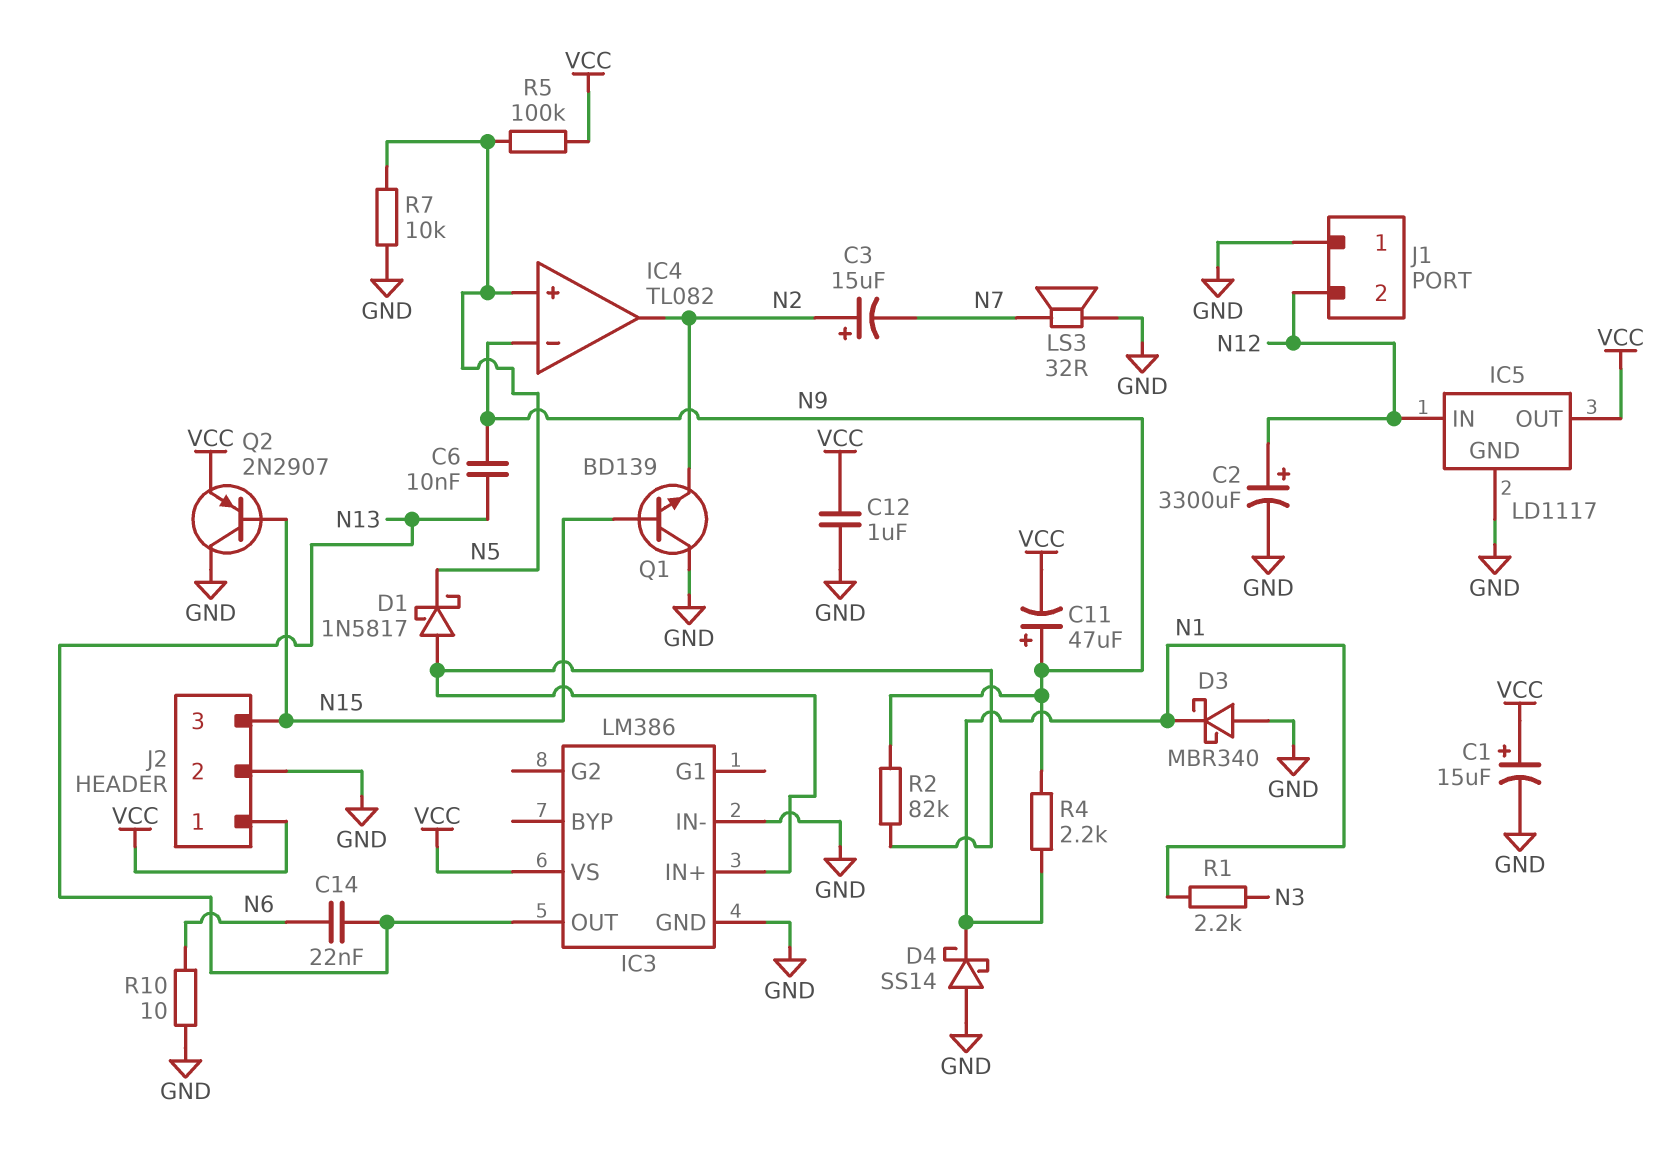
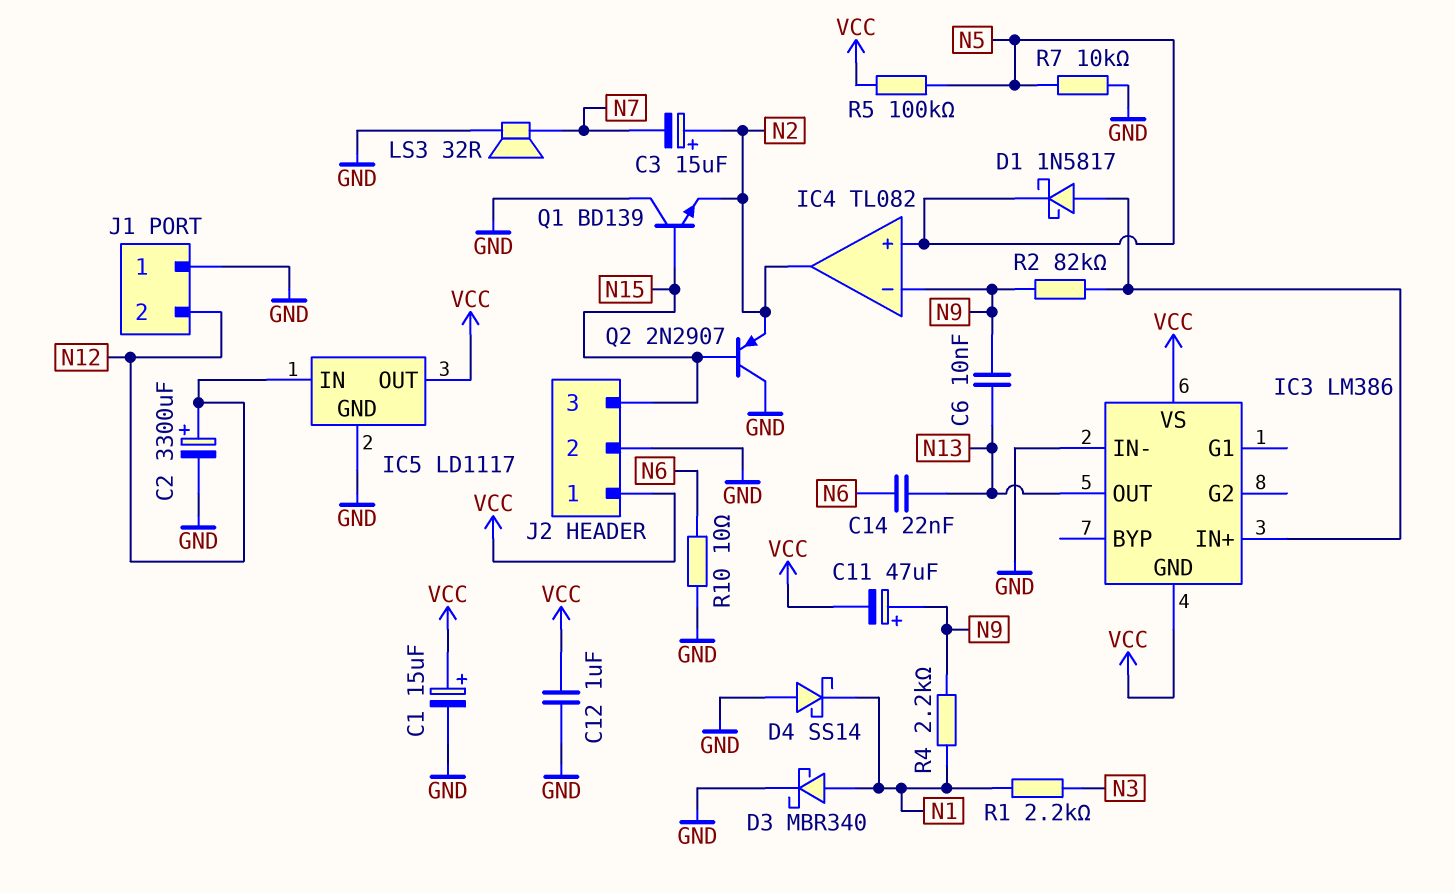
D3: schottky MBR340 (A GND, K N1) -> schottky MBR340 (A N1, K GND)
IC3 pin GND: GND -> VCC
Q2: PNP 2N2907 (B N15, C GND, E VCC) -> PNP 2N2907 (B N15, C GND, E N2)

